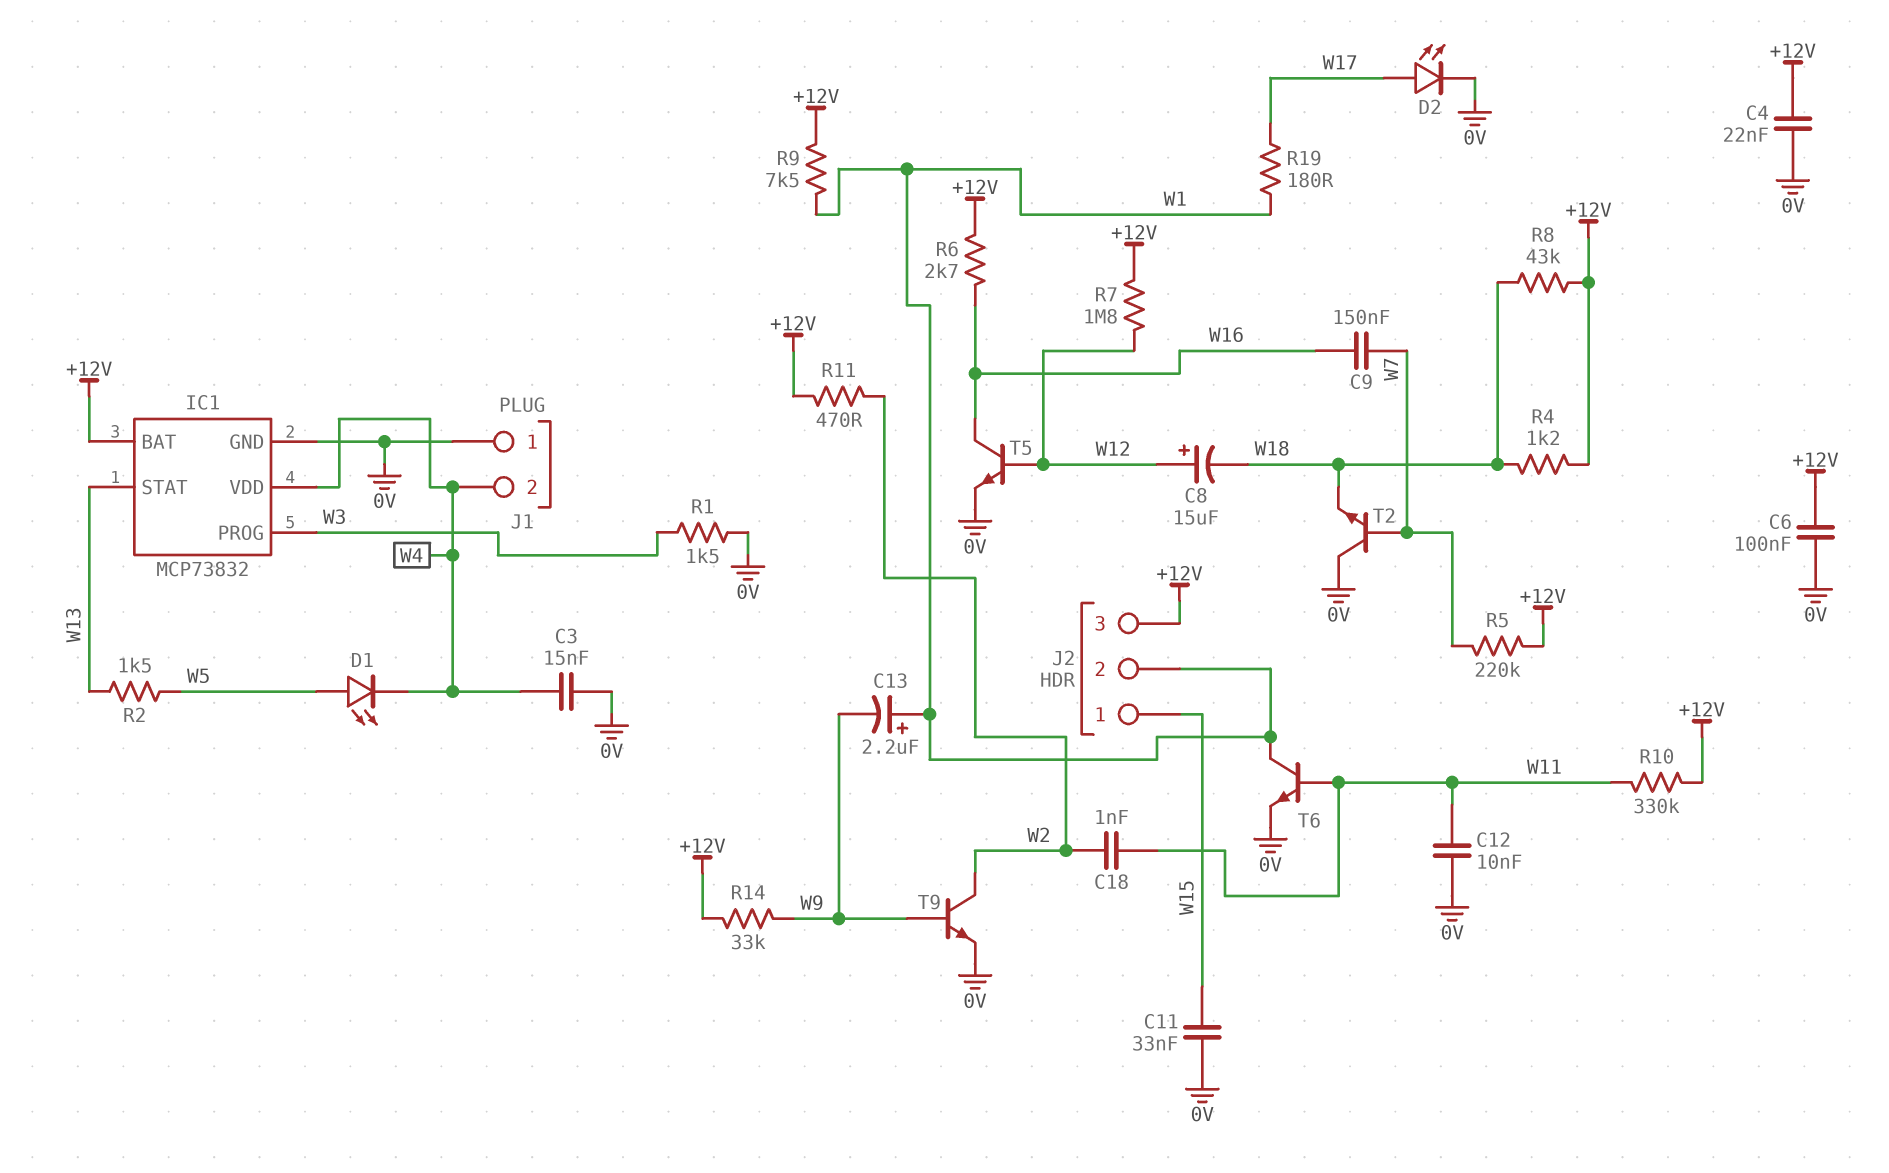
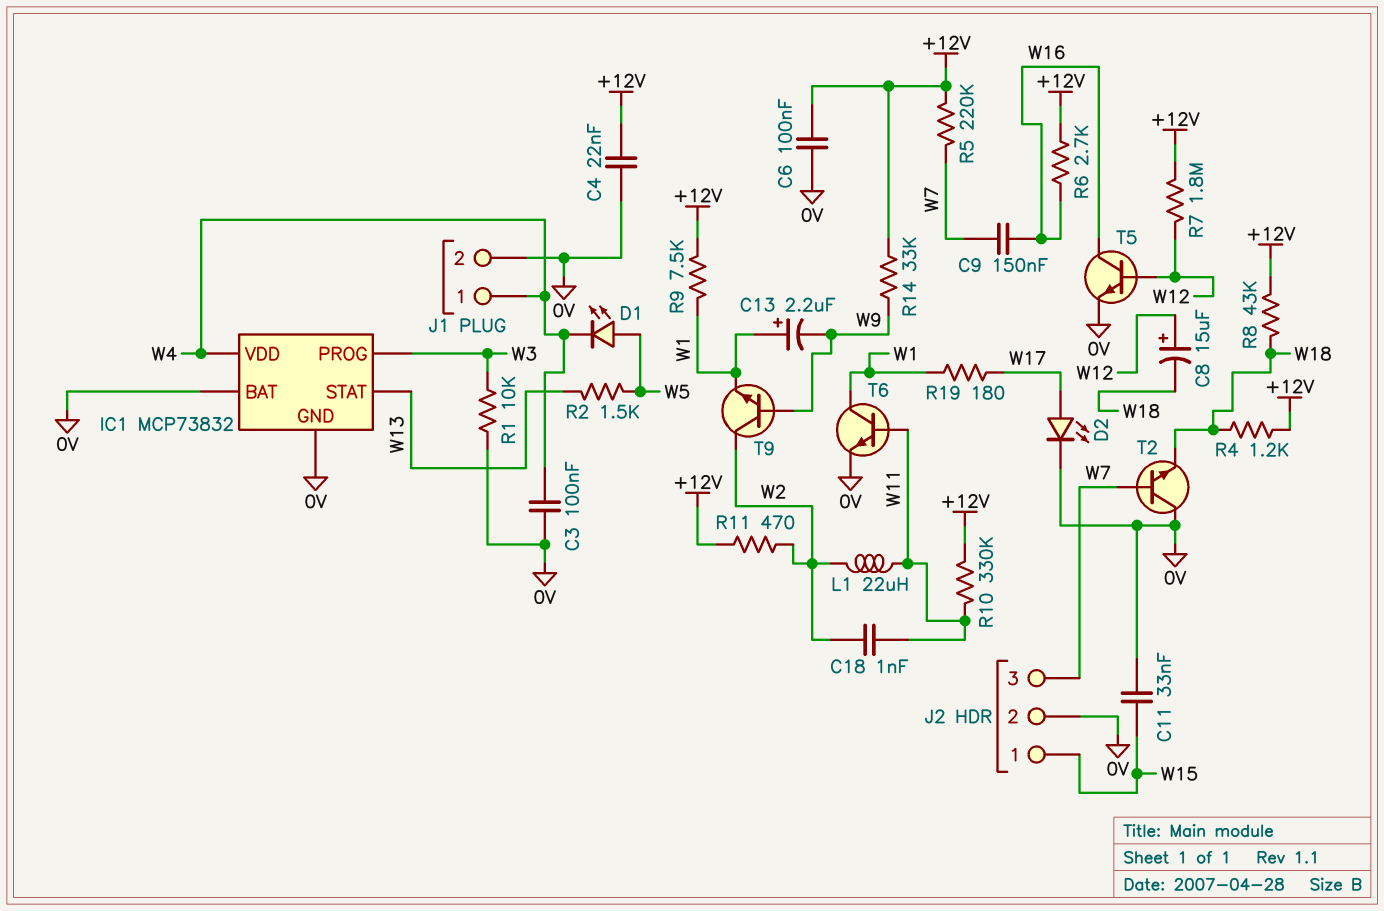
C3: 15nF (0V, W4) -> 100nF (0V, W4)
C12: 10nF (0V, W11) -> none
IC1 pin BAT: +12V -> 0V
J1 pin 1: 0V -> W4
J1 pin 2: W4 -> 0V
J2 pin 2: W1 -> 0V
J2 pin 3: +12V -> W7
L1: none -> 22uH (W2, W11)
R1: 1.5k (0V, W3) -> 10k (0V, W3)
T9: NPN (B W9, C W2, E 0V) -> NPN (B W9, C W2, E W1)

